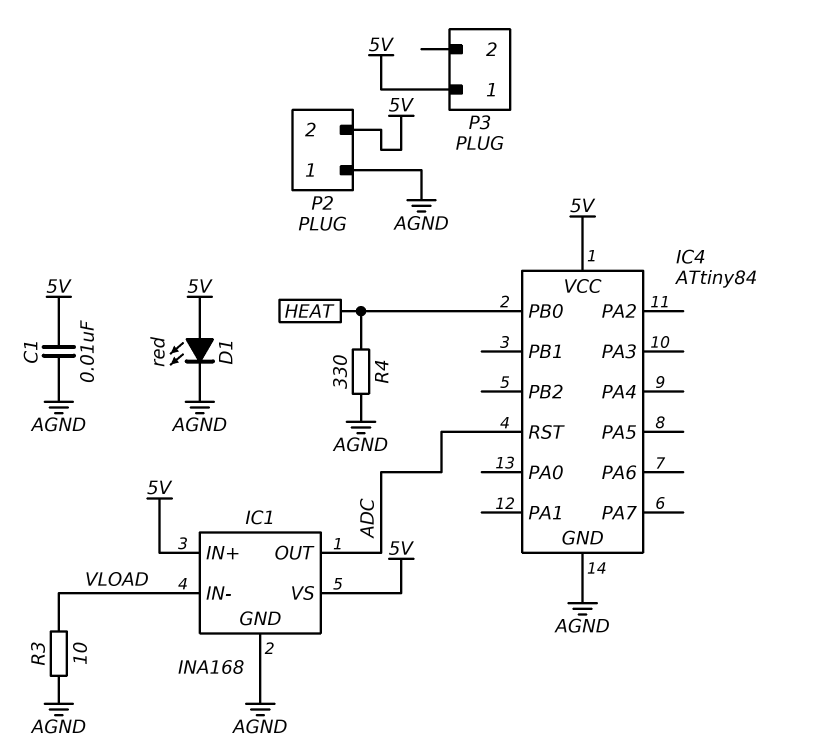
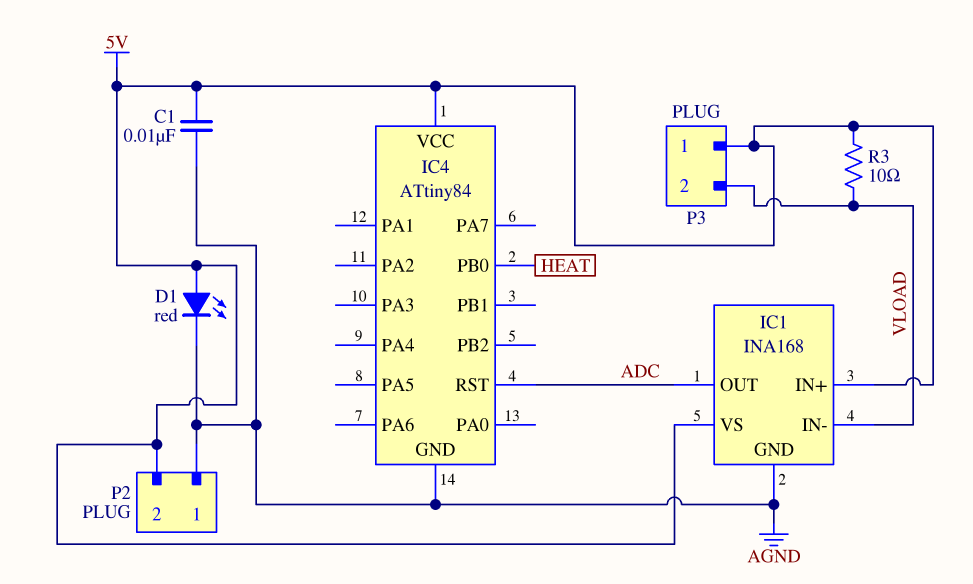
P3 pin 2: none -> VLOAD
R3: 10 (AGND, VLOAD) -> 10 (5V, VLOAD)
R4: 330 (AGND, HEAT) -> none

